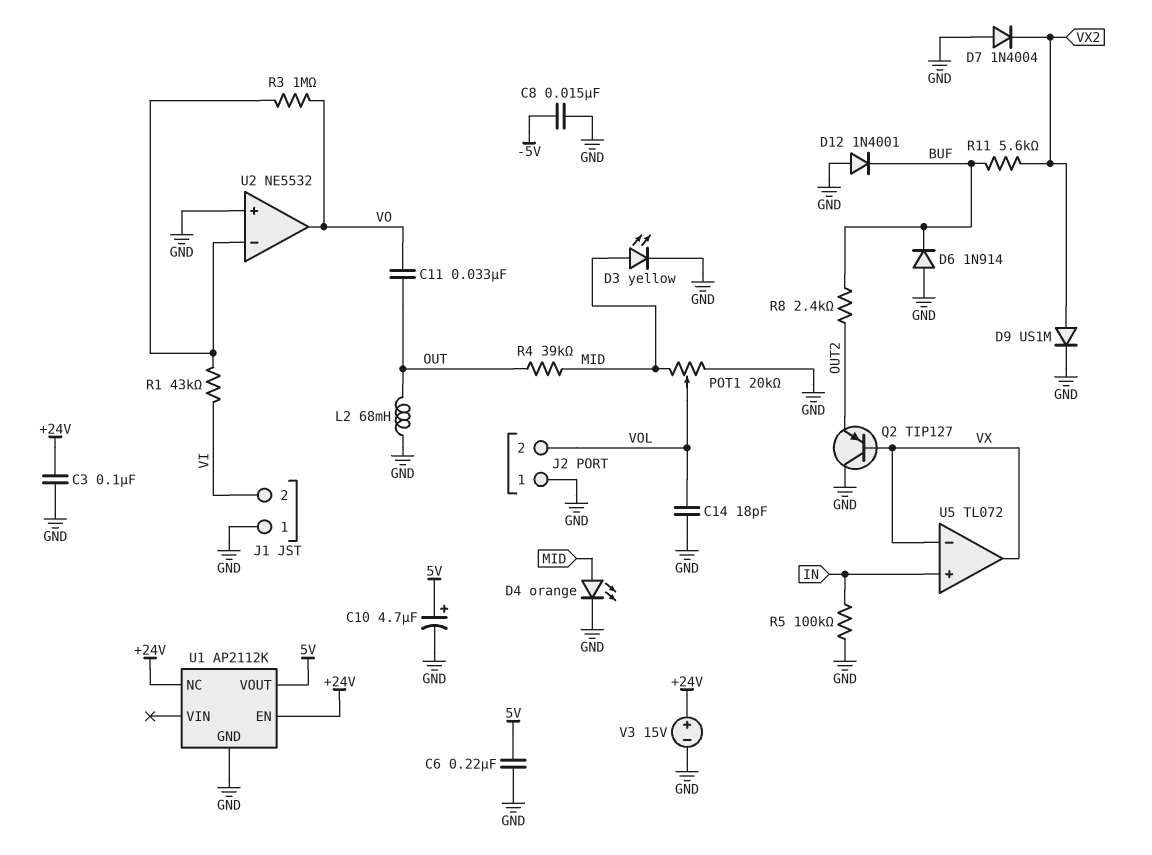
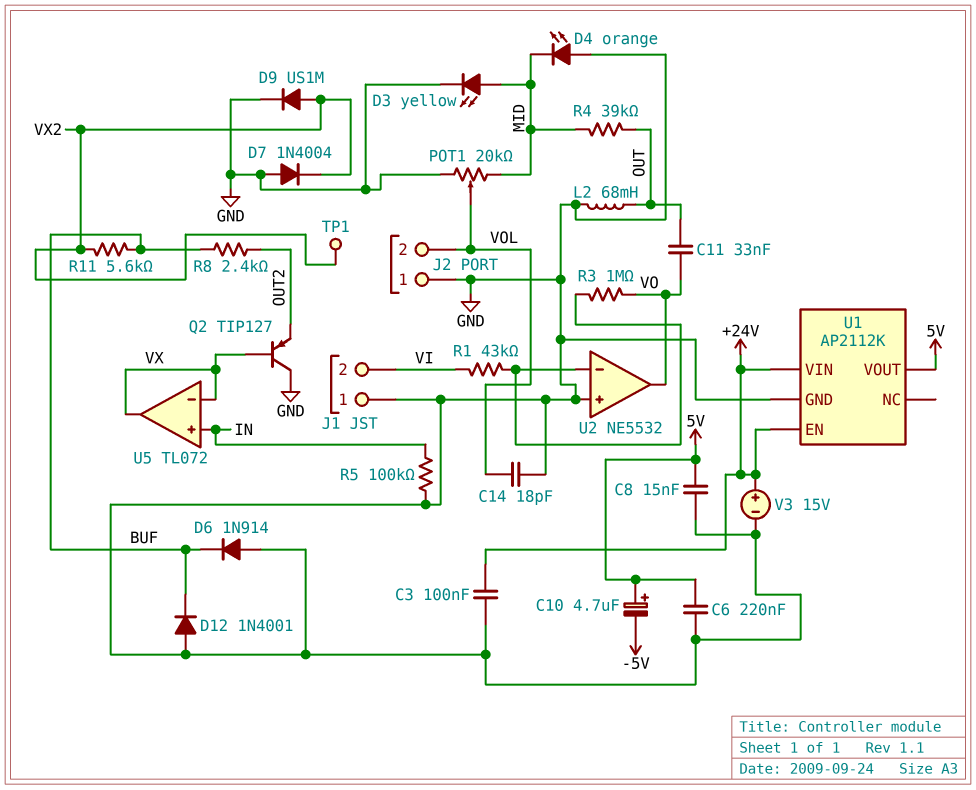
C8: 15nF (-5V, GND) -> 15nF (5V, GND)
C10: 4.7uF (plus 5V, minus GND) -> 4.7uF (plus 5V, minus -5V)
D4: LED orange (A MID, K GND) -> LED orange (A GND, K MID)
TP1: none -> test point (VX2)
U1 pin NC: +24V -> none
U1 pin VIN: none -> +24V

